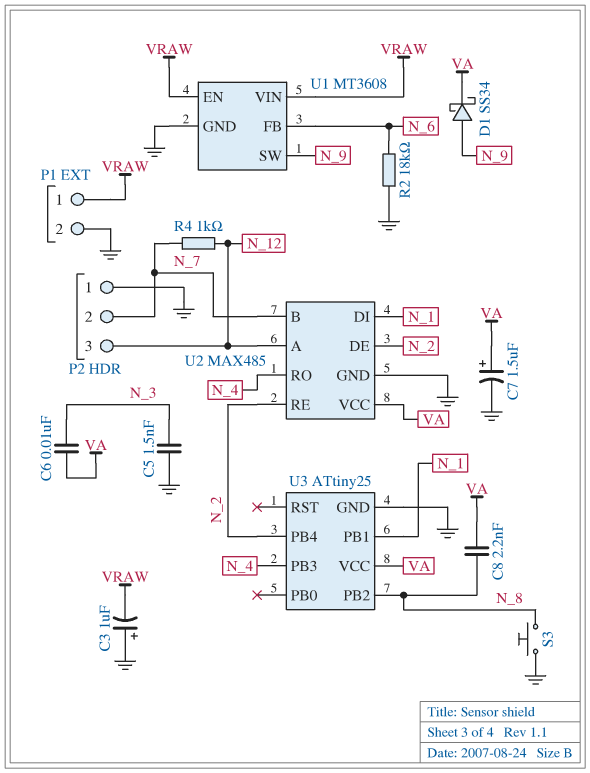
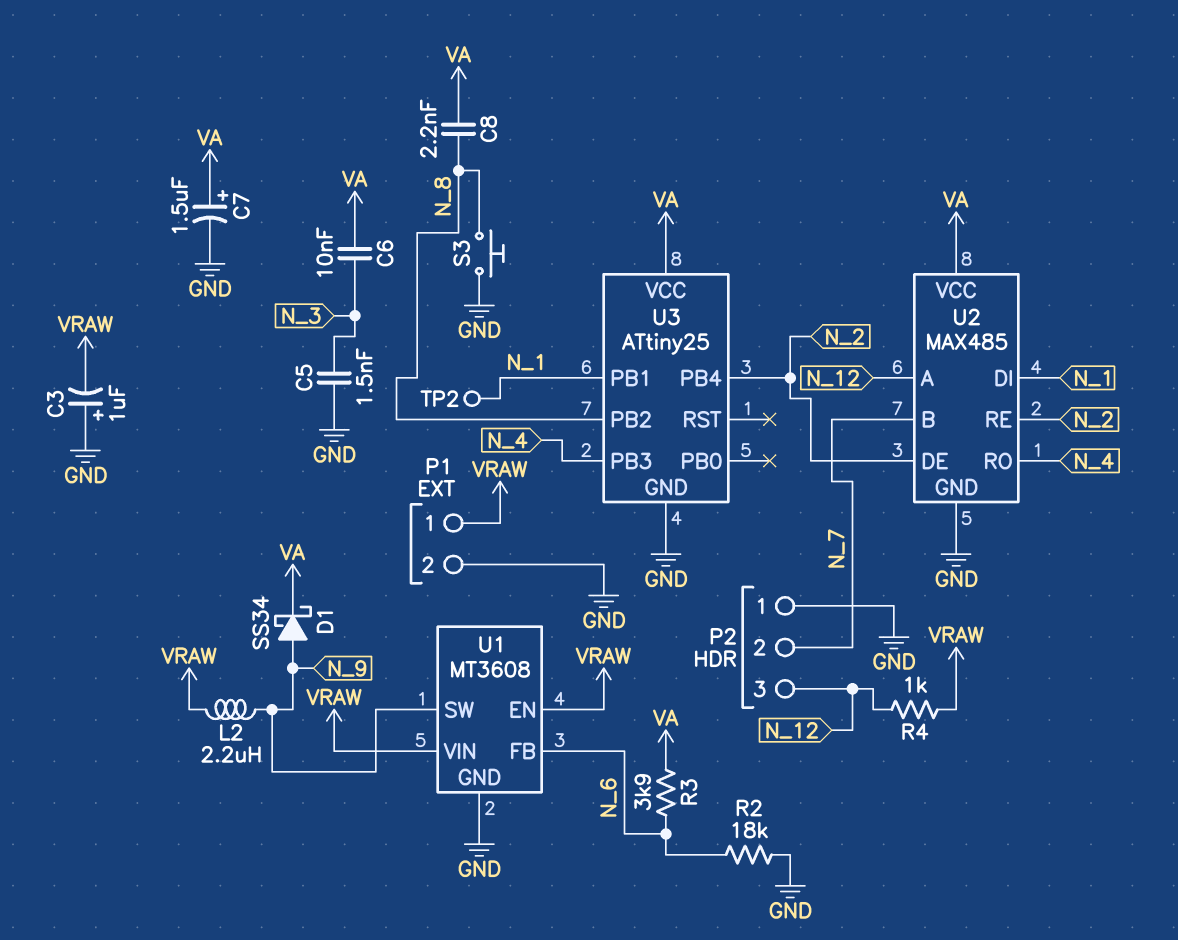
L2: none -> 2.2uH (N_9, VRAW)
R3: none -> 3.9k (N_6, VA)
R4: 1k (N_7, N_12) -> 1k (N_12, VRAW)
TP2: none -> test point (N_1)

